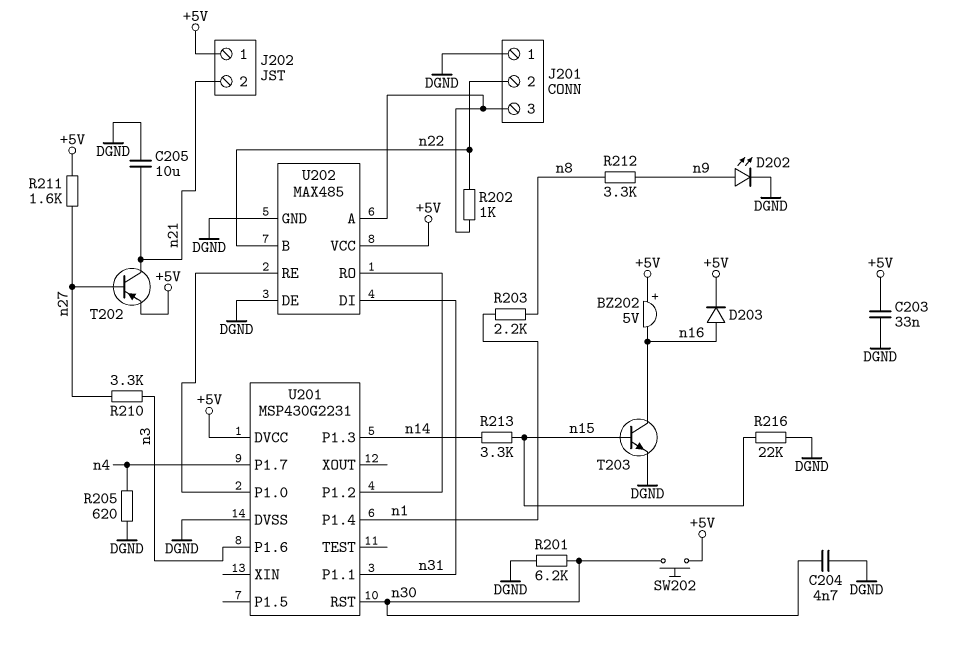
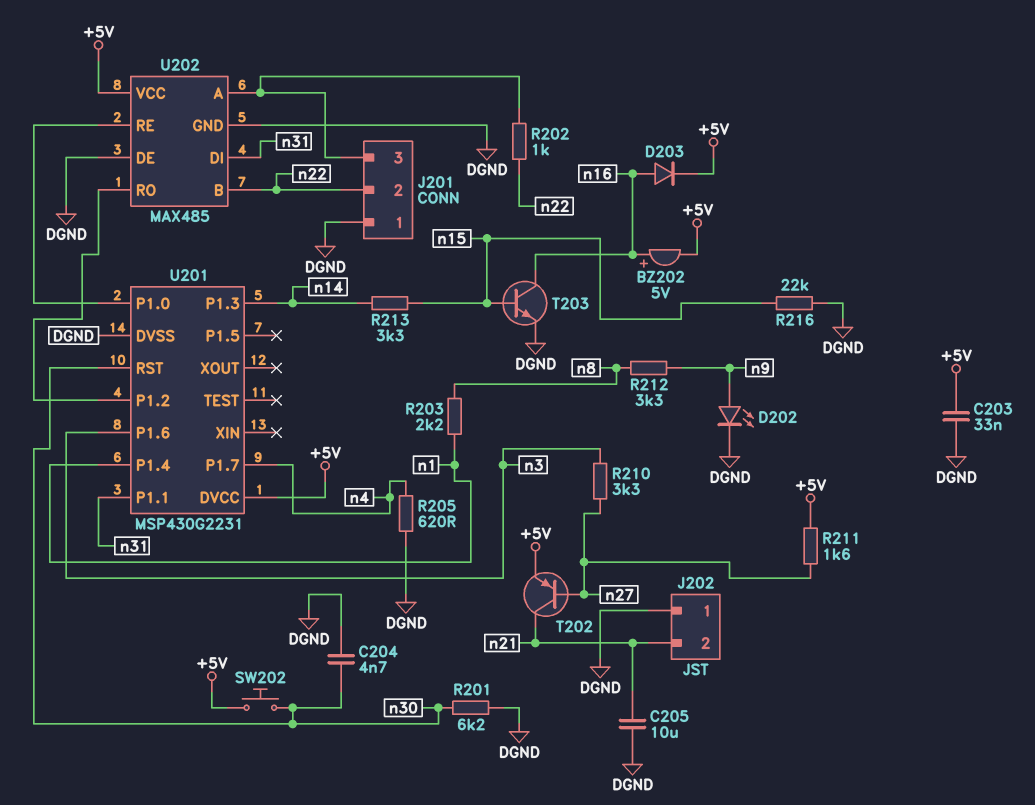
BZ202: buzzer 5V (plus +5V, minus n16) -> buzzer 5V (plus n16, minus +5V)
J202 pin 1: +5V -> DGND

